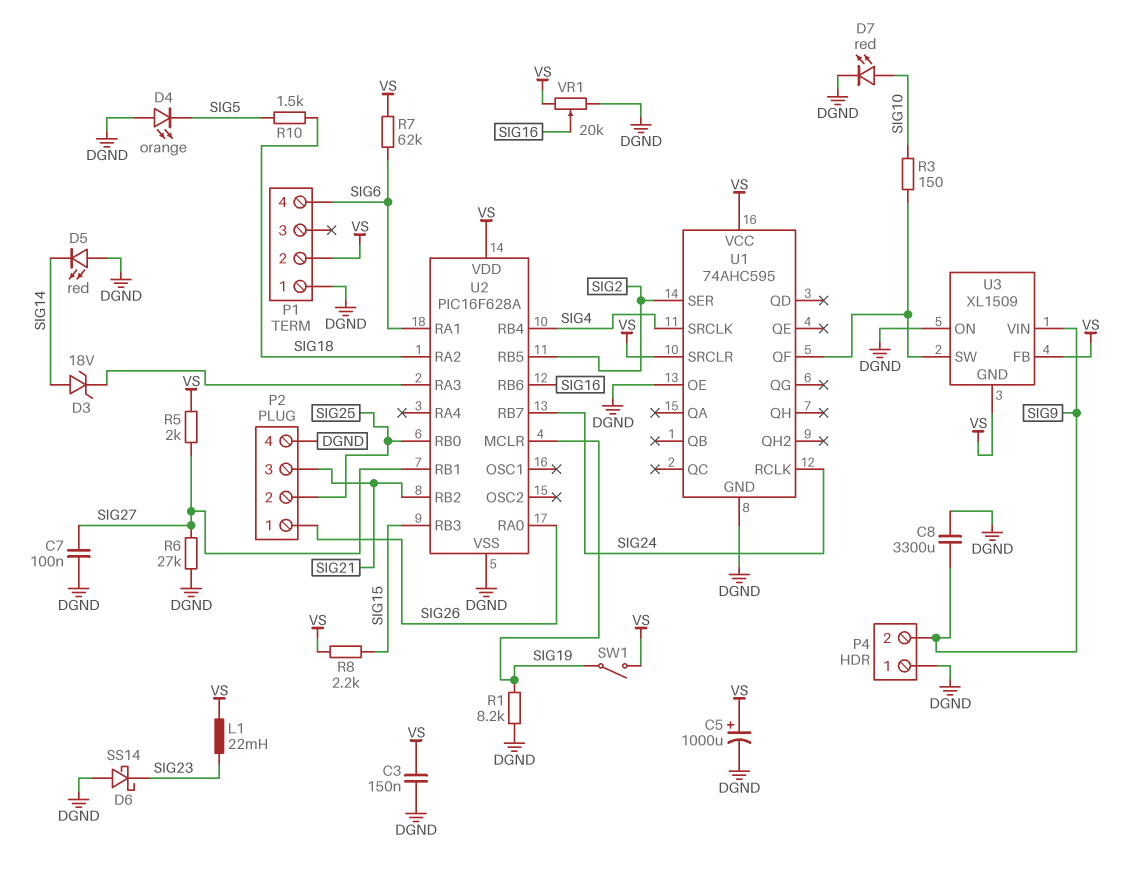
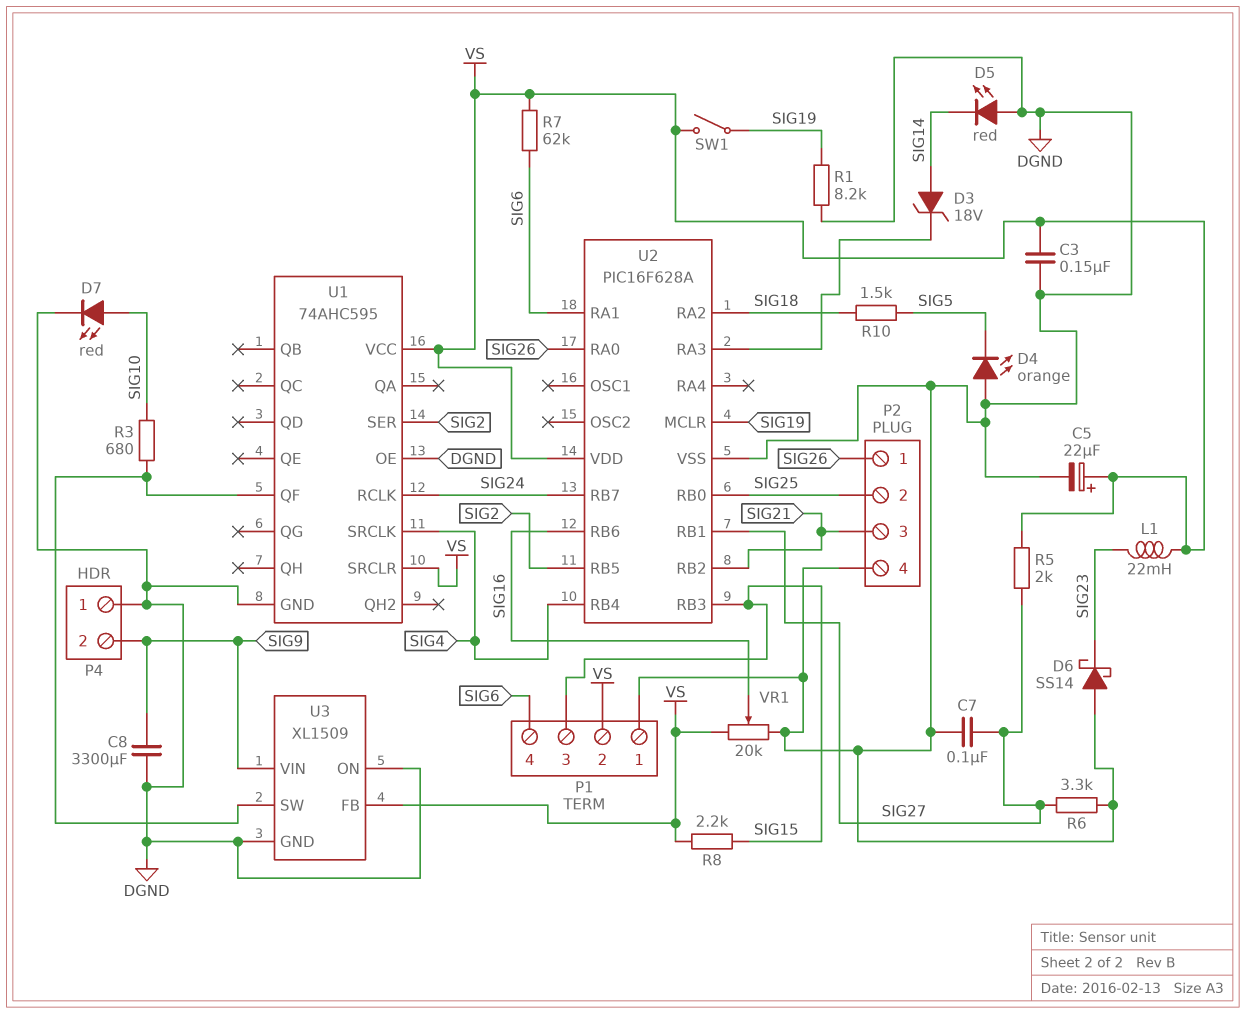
C5: 1000uF (plus VS, minus DGND) -> 22uF (plus VS, minus DGND)
P1 pin 3: none -> SIG15
R3: 150 (SIG10, U1/QF) -> 680 (SIG10, U1/QF)
R6: 27k (DGND, SIG27) -> 3.3k (DGND, SIG27)
U3 pin GND: VS -> DGND

